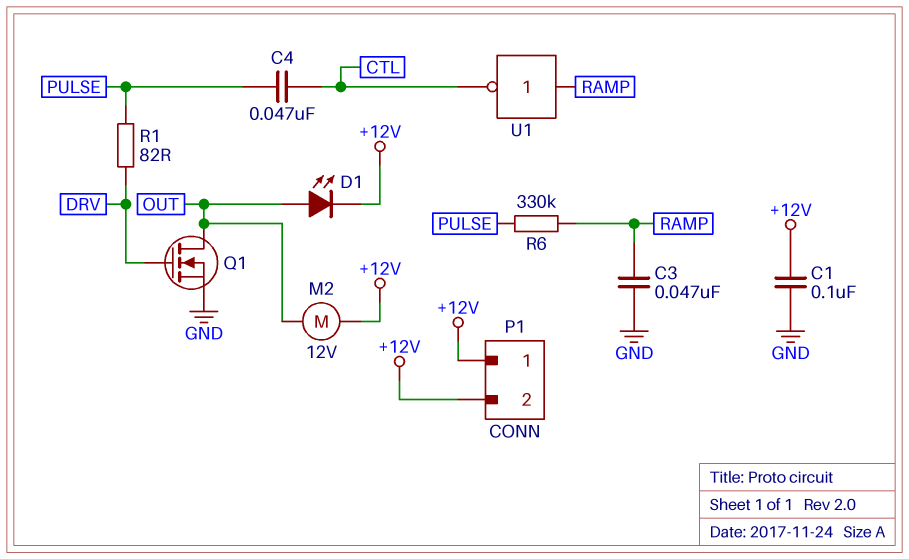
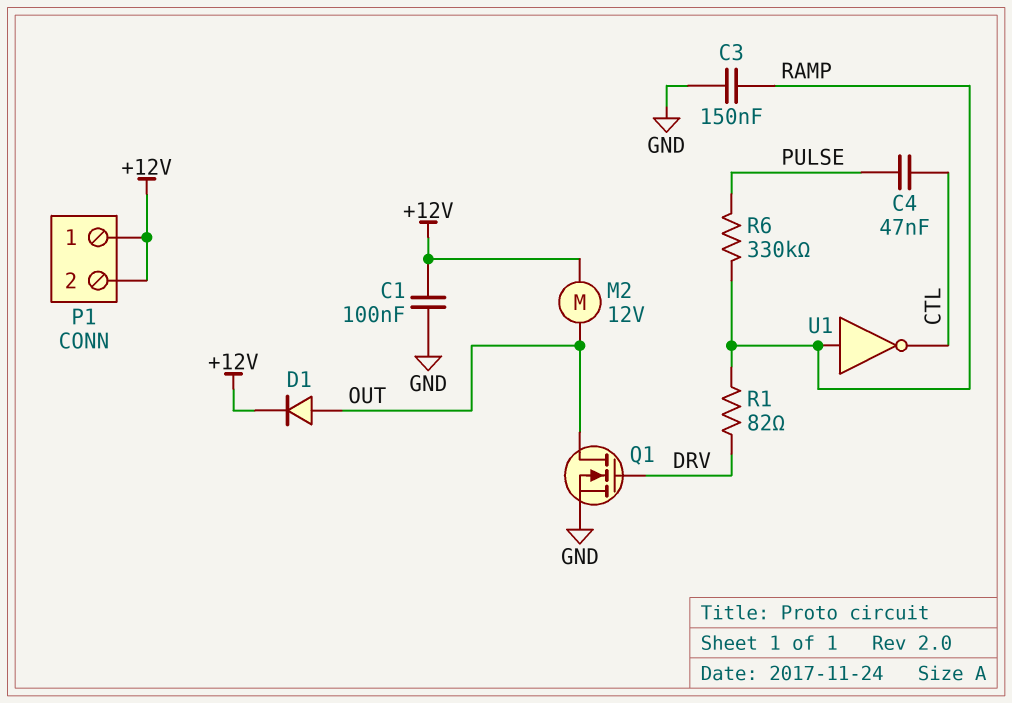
C3: 47nF (GND, RAMP) -> 150nF (GND, RAMP)
D1: LED (A OUT, K +12V) -> diode (A OUT, K +12V)
R1: 82 (DRV, PULSE) -> 82 (DRV, RAMP)

